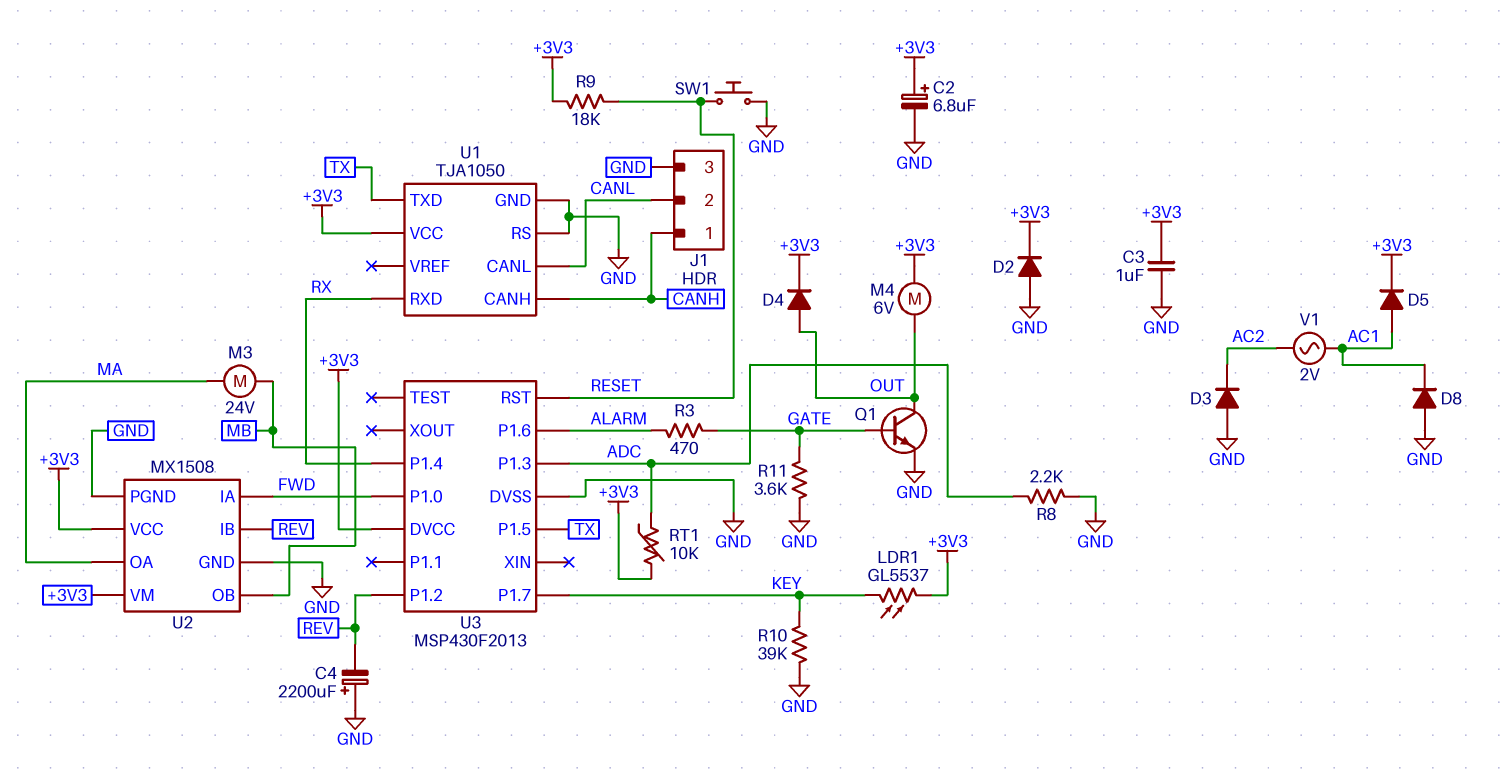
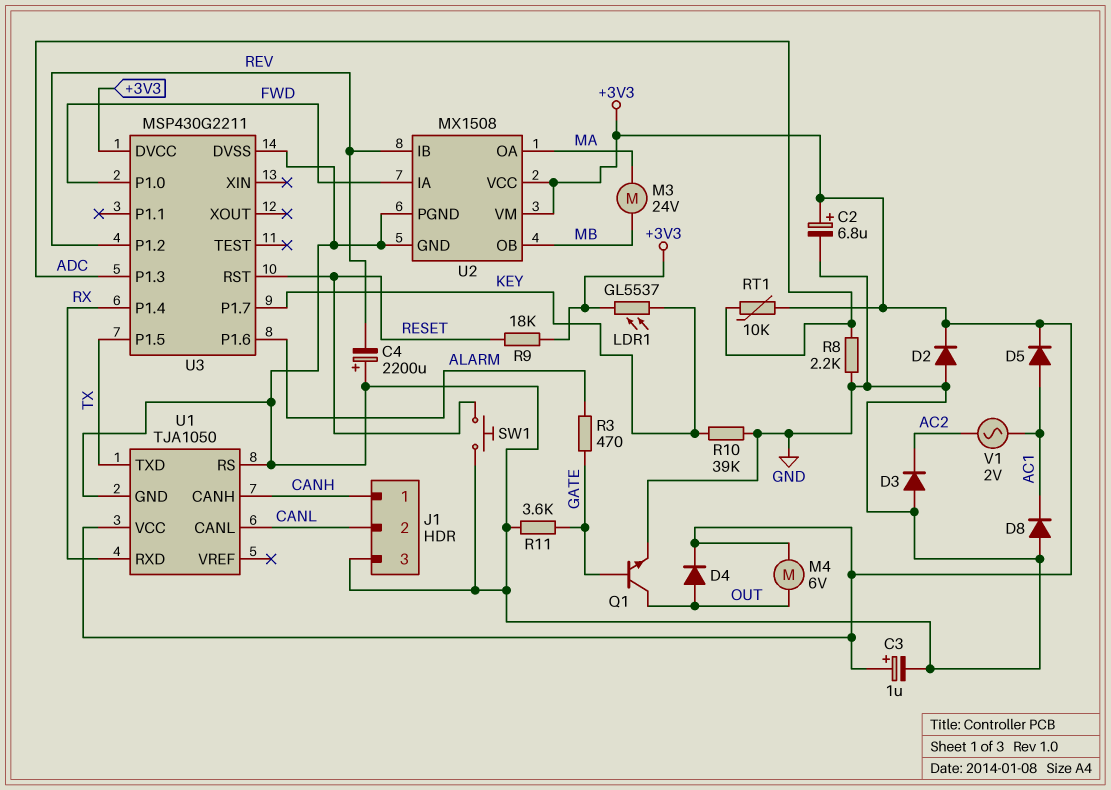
C3: 1uF (+3V3, GND) -> 1uF (plus +3V3, minus GND)
U3: MSP430F2013 -> MSP430G2211

